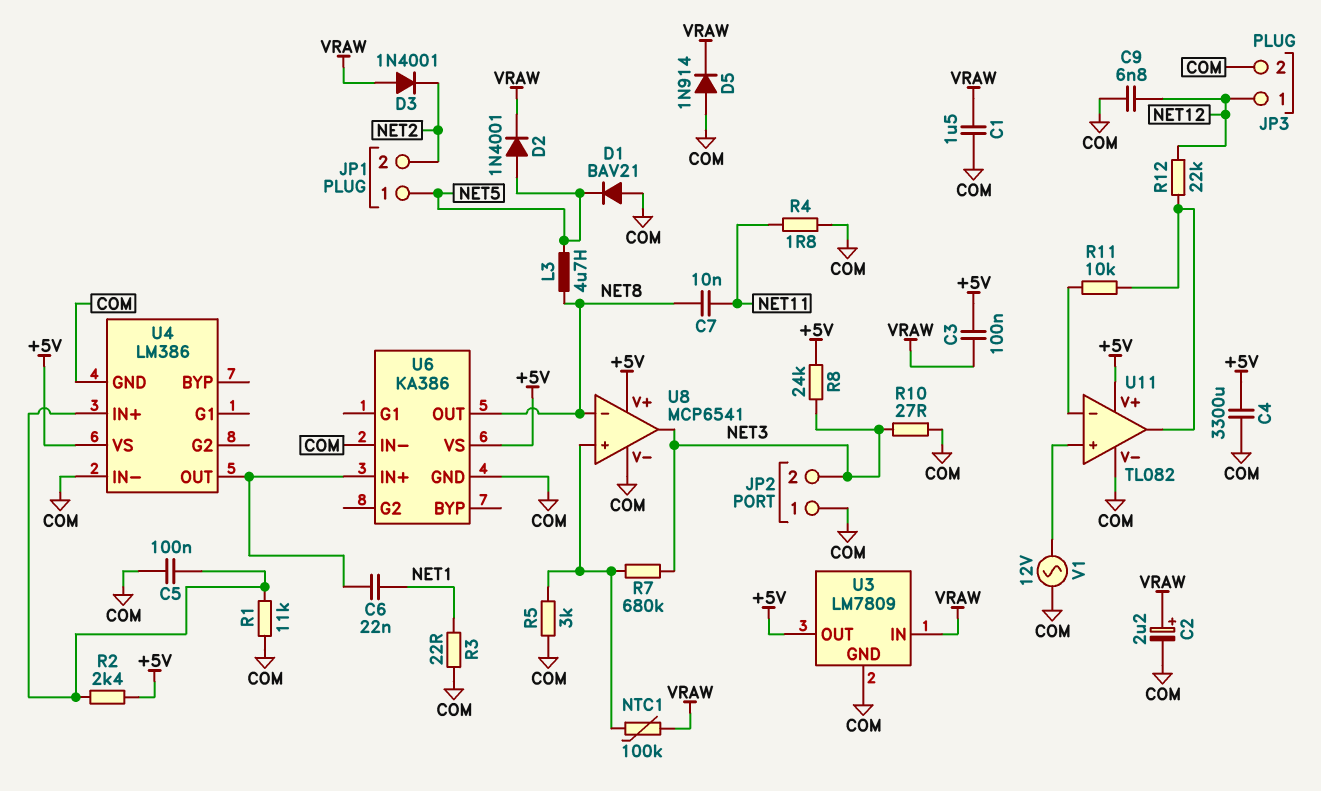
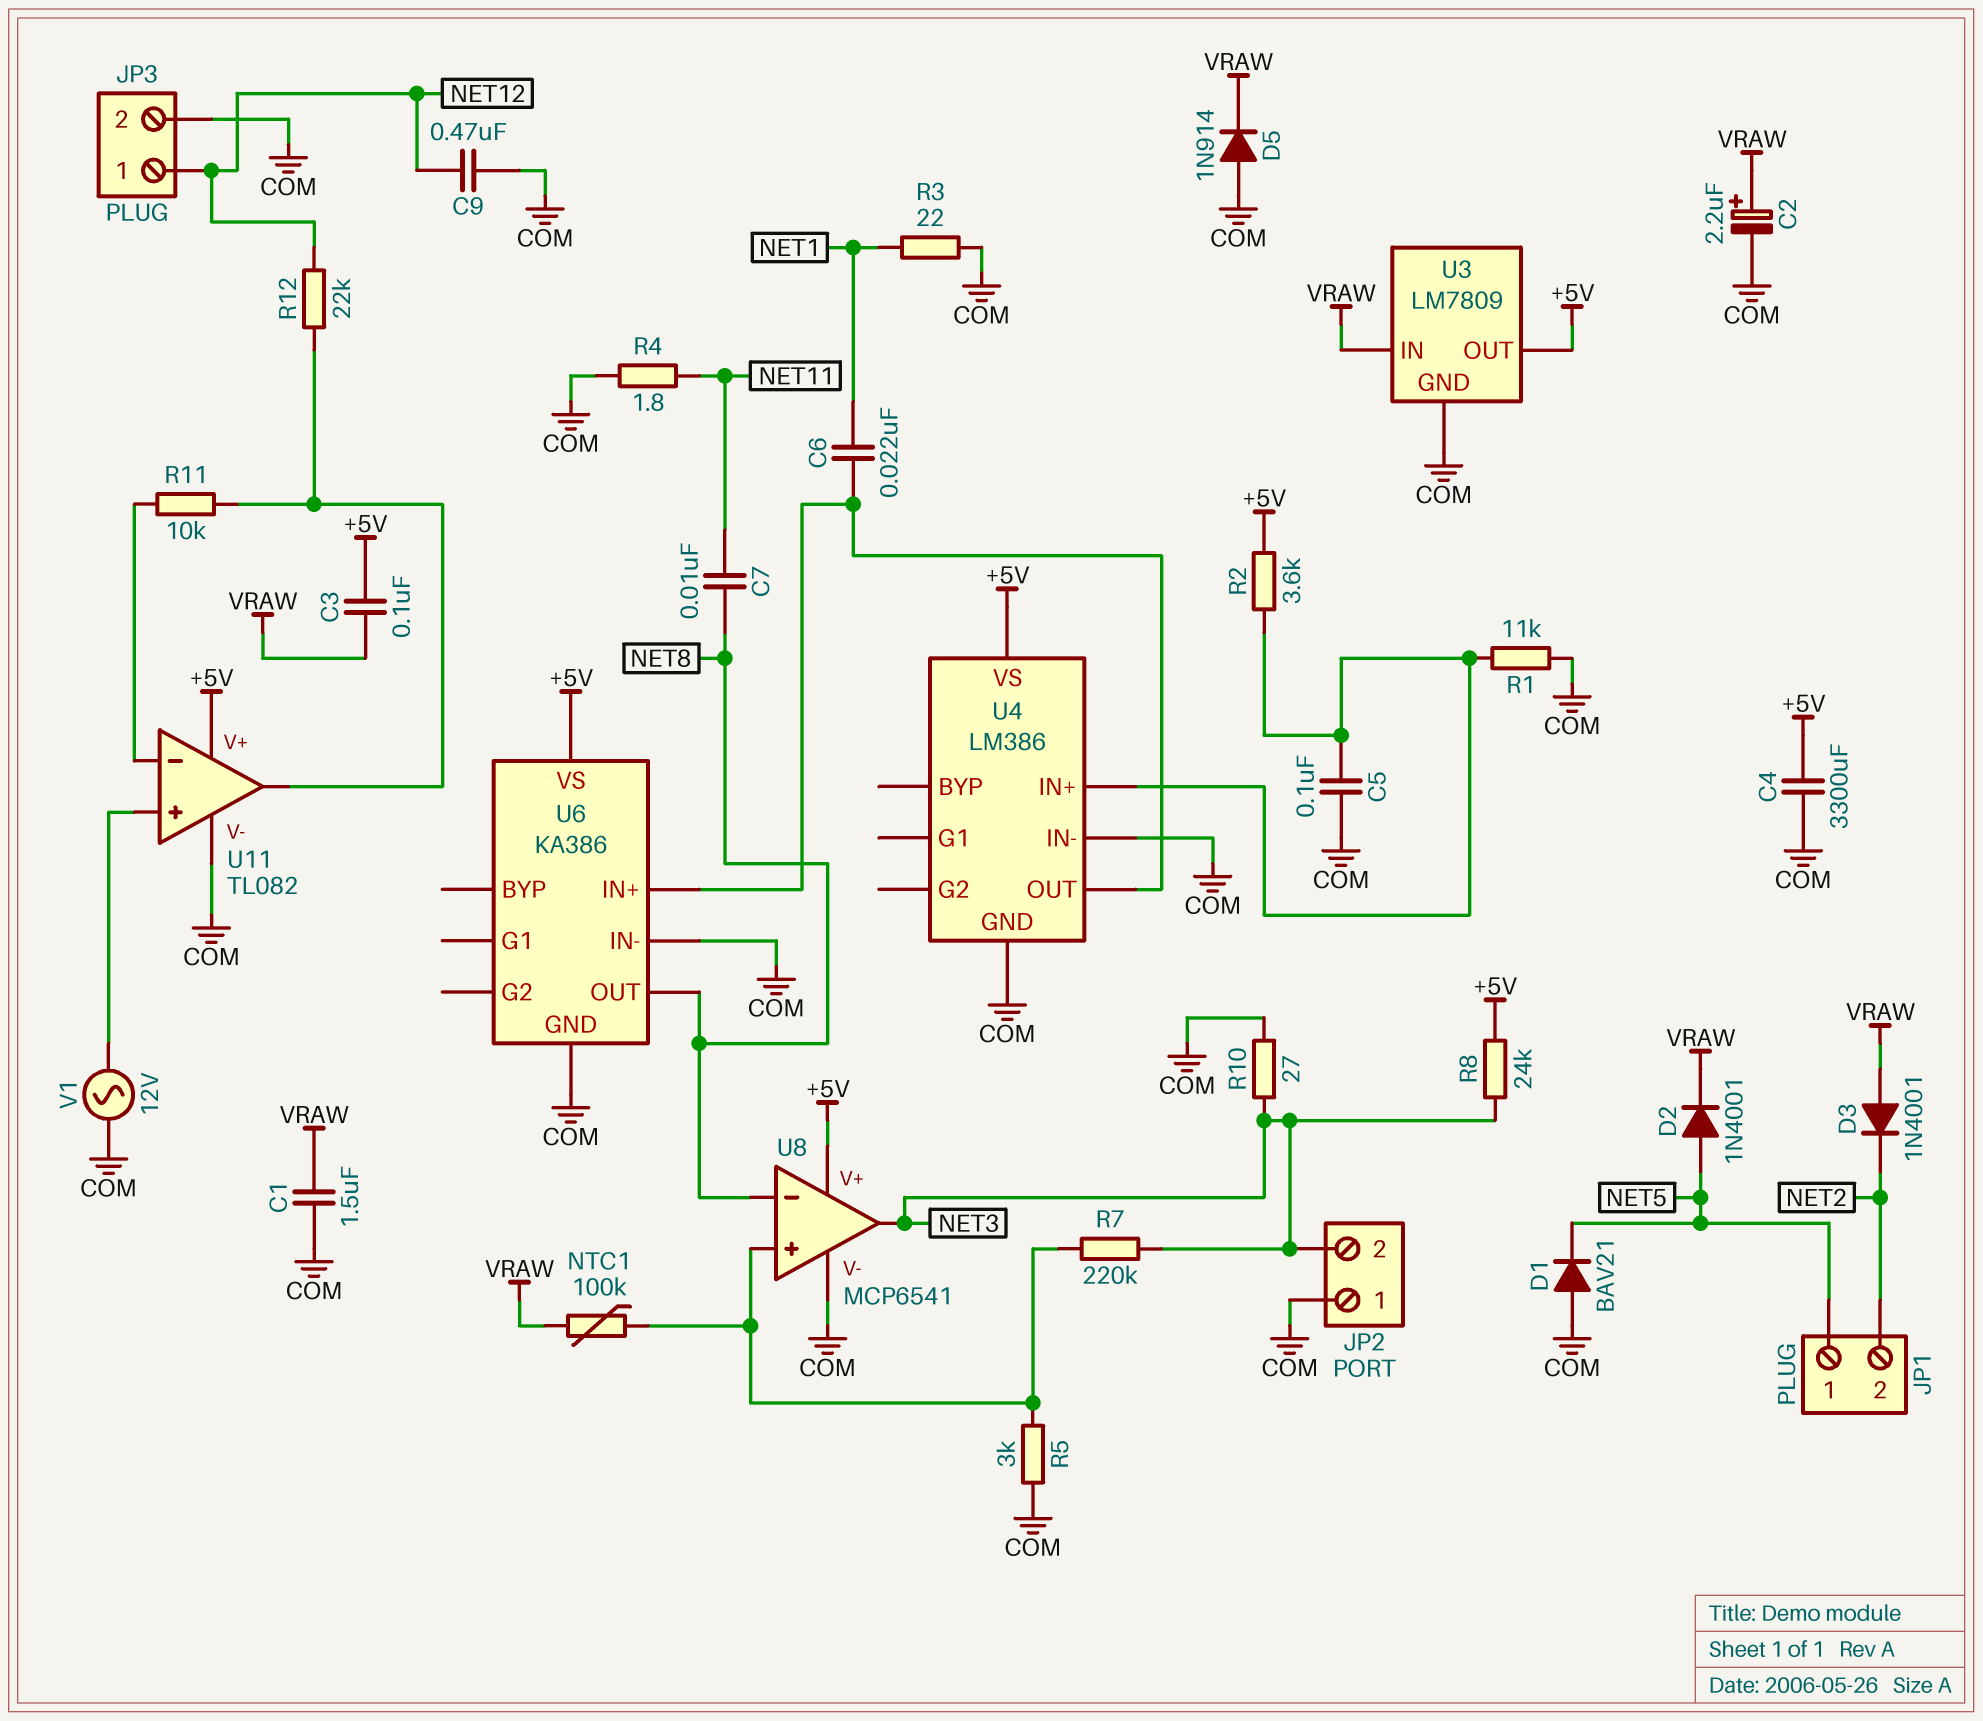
C9: 6.8nF (COM, NET12) -> 470nF (COM, NET12)
L3: 4.7uH (NET5, NET8) -> none
R2: 2.4k (+5V, U4/IN+) -> 3.6k (+5V, U4/IN+)
R7: 680k (NET3, U8/in+) -> 220k (NET3, U8/in+)

